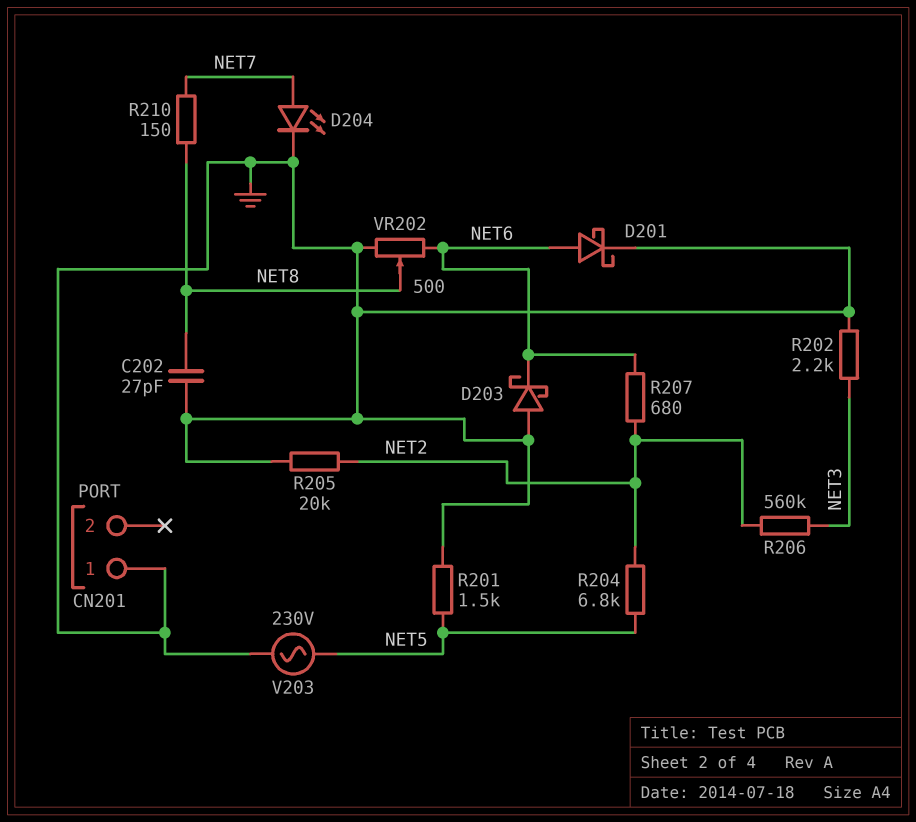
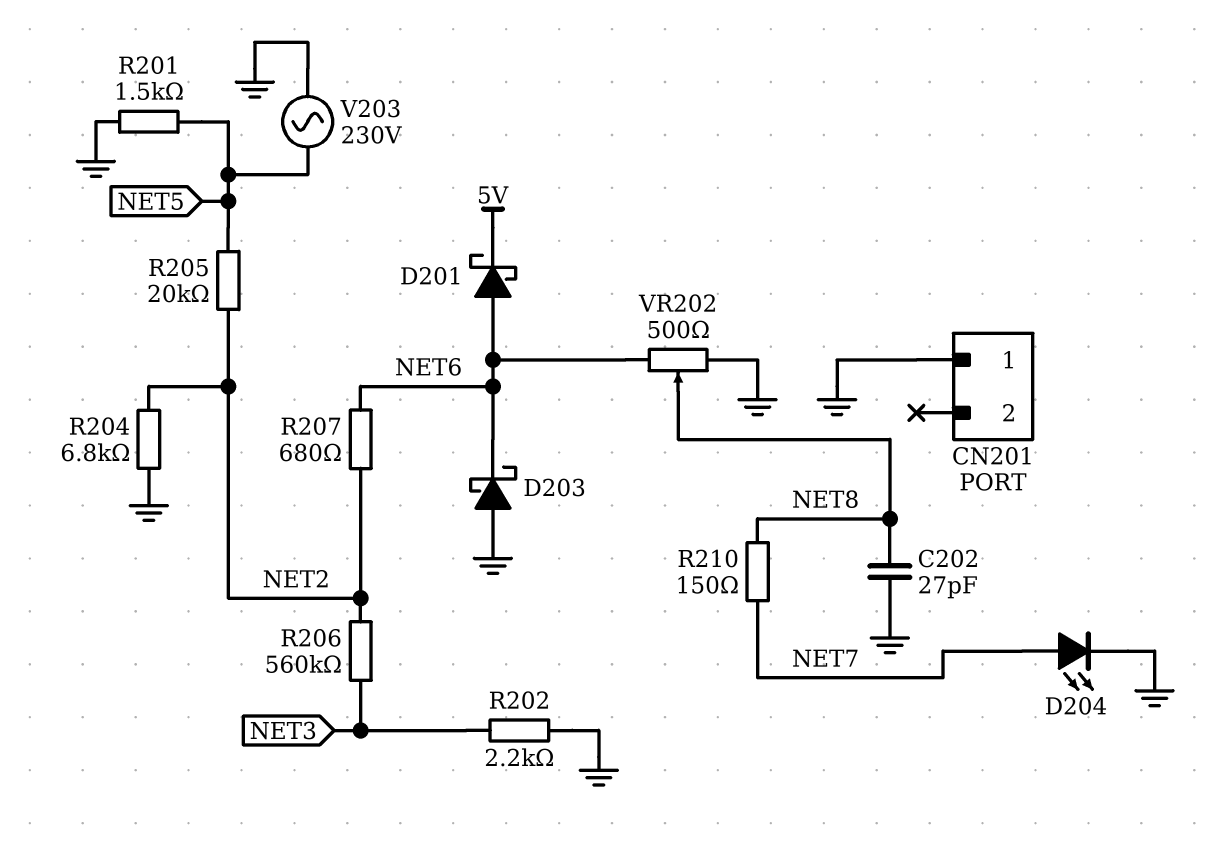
D201: schottky (A NET6, K GND) -> schottky (A NET6, K 5V)
R204: 6.8k (NET2, NET5) -> 6.8k (GND, NET2)
R205: 20k (GND, NET2) -> 20k (NET2, NET5)

